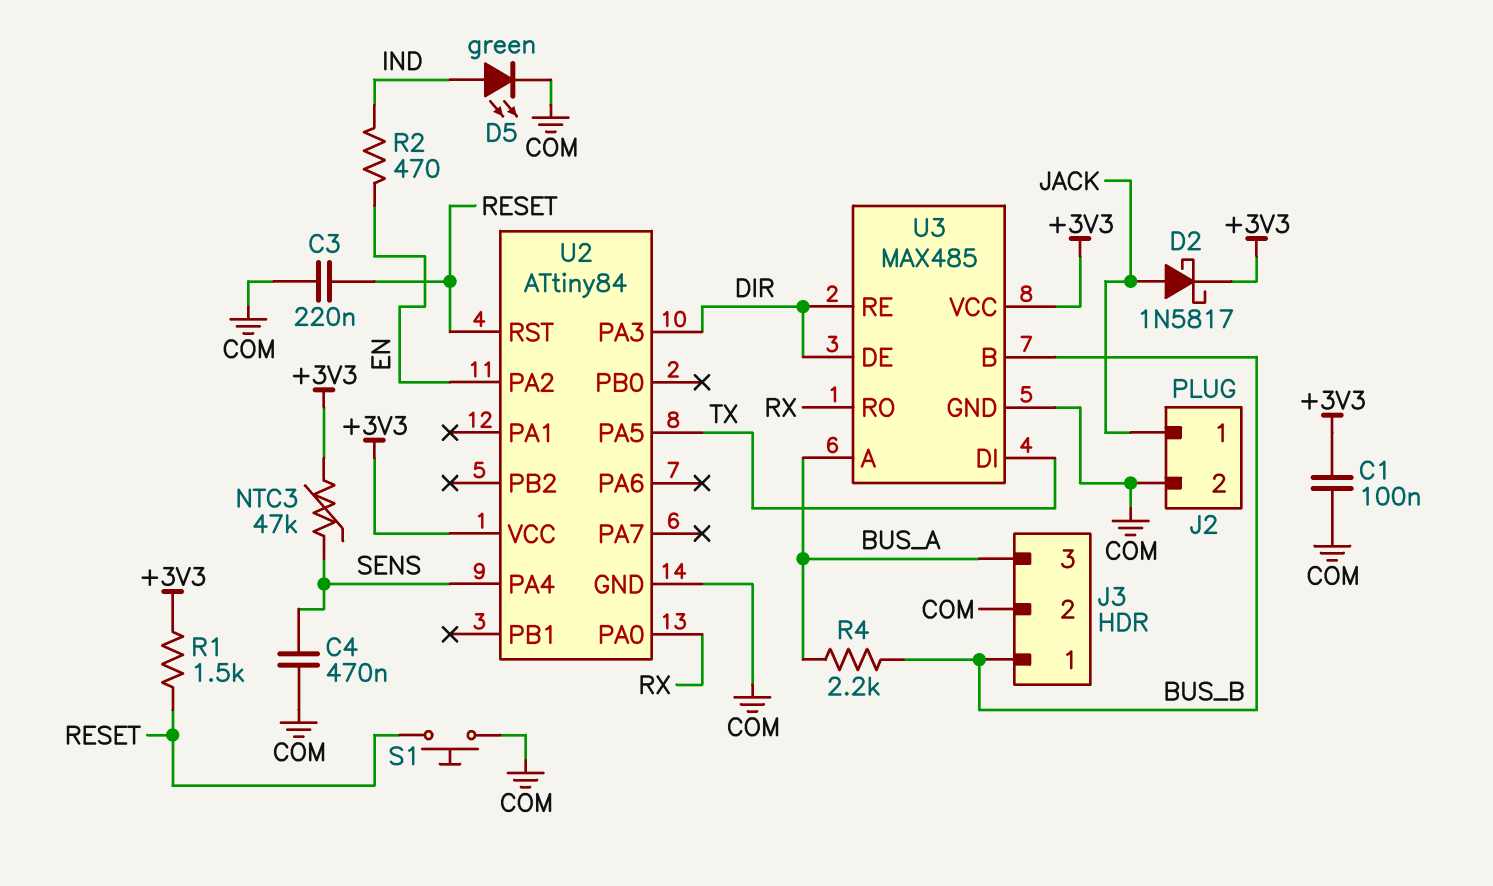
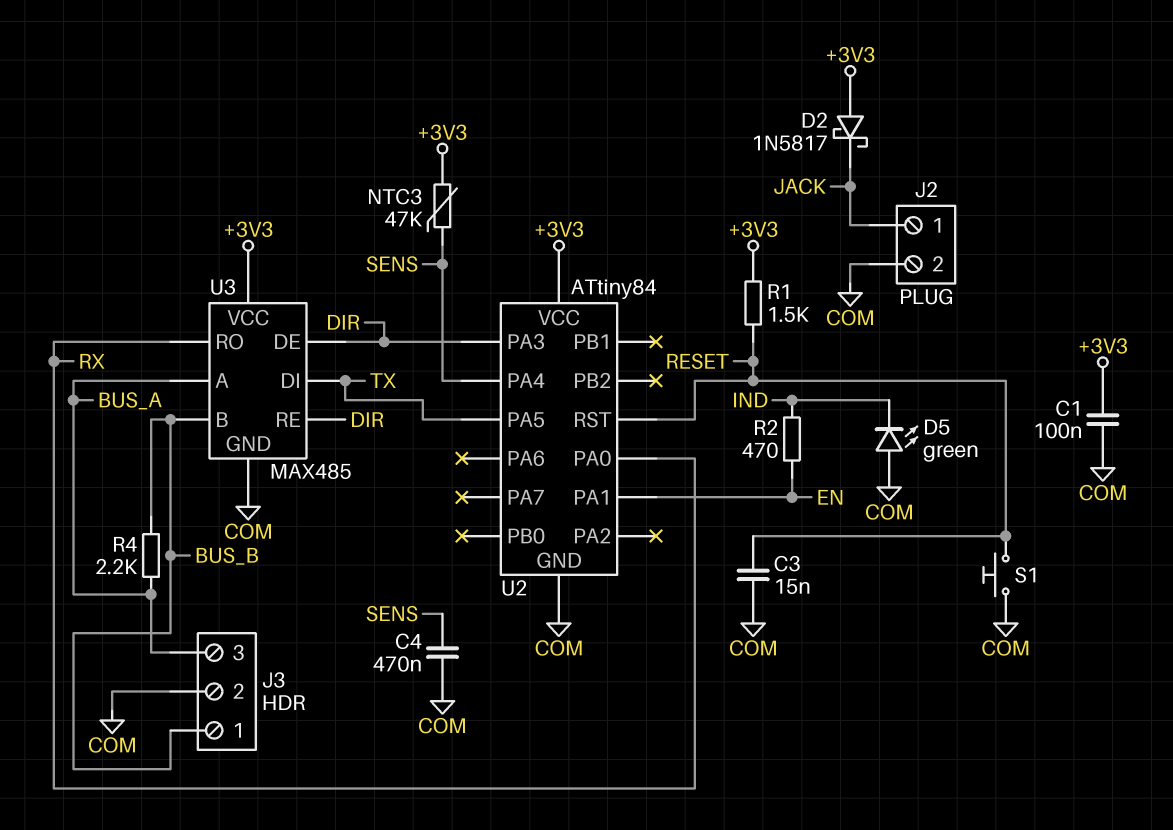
C3: 220nF (COM, RESET) -> 15nF (COM, RESET)
D2: schottky 1N5817 (A JACK, K +3V3) -> schottky 1N5817 (A +3V3, K JACK)
D5: LED green (A IND, K COM) -> LED green (A COM, K IND)
U2 pin PA1: none -> EN
U2 pin PA2: EN -> none

